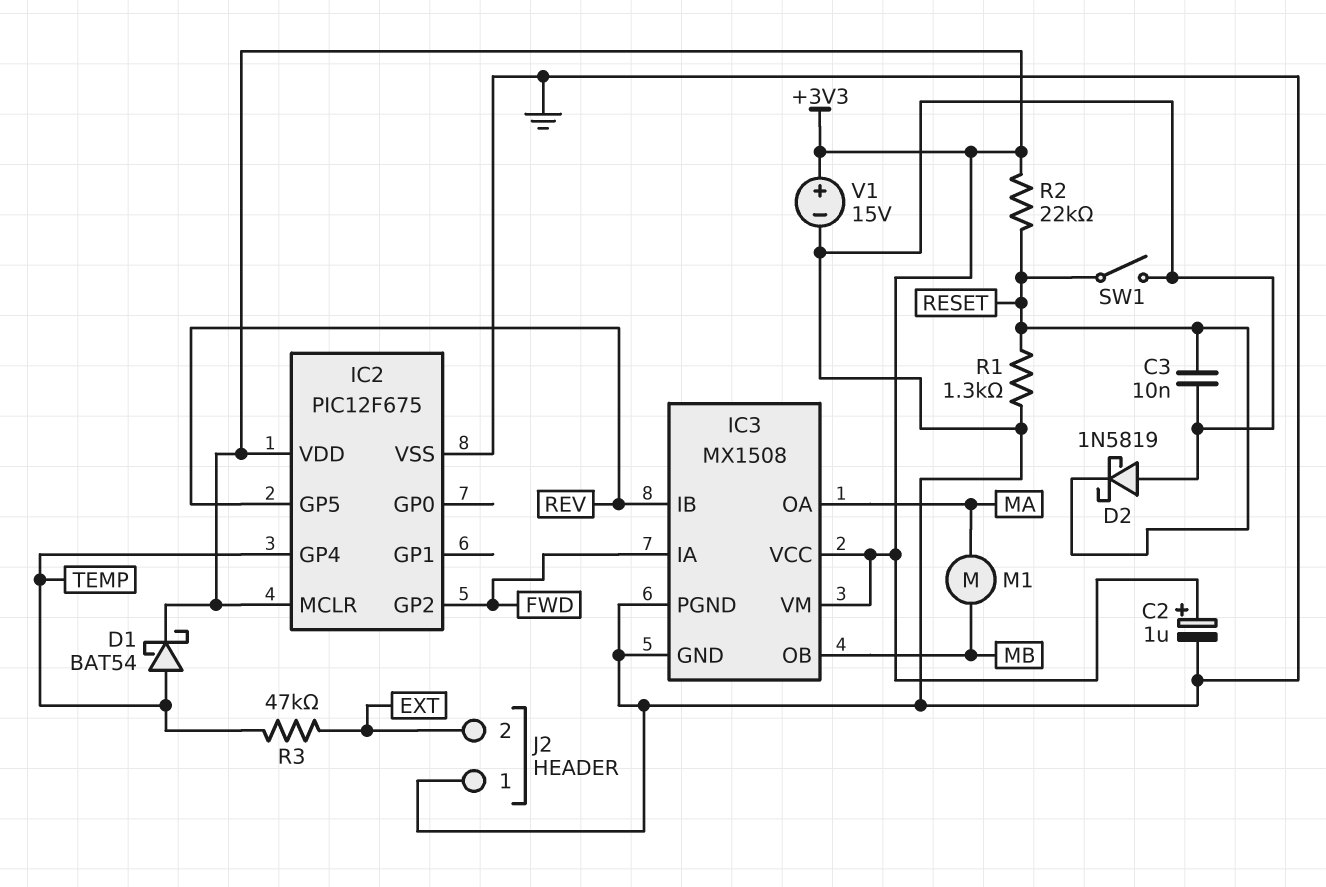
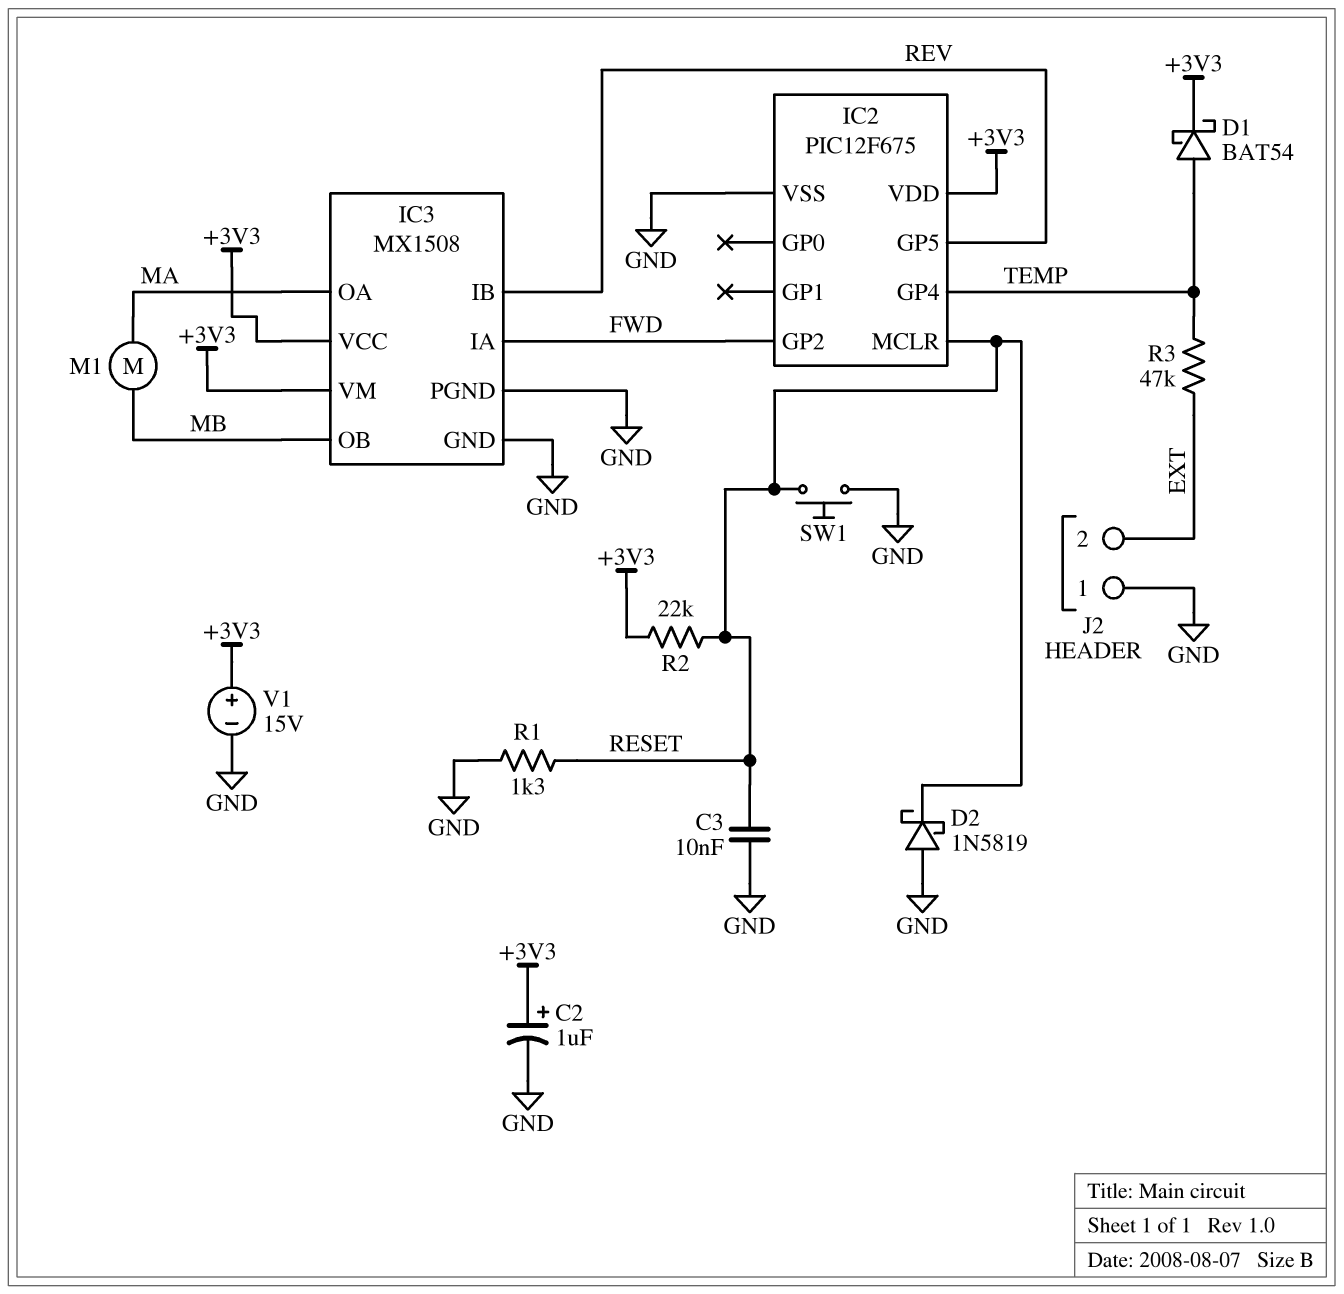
IC2 pin MCLR: +3V3 -> RESET
SW1: switch (GND, RESET) -> button (GND, RESET)

